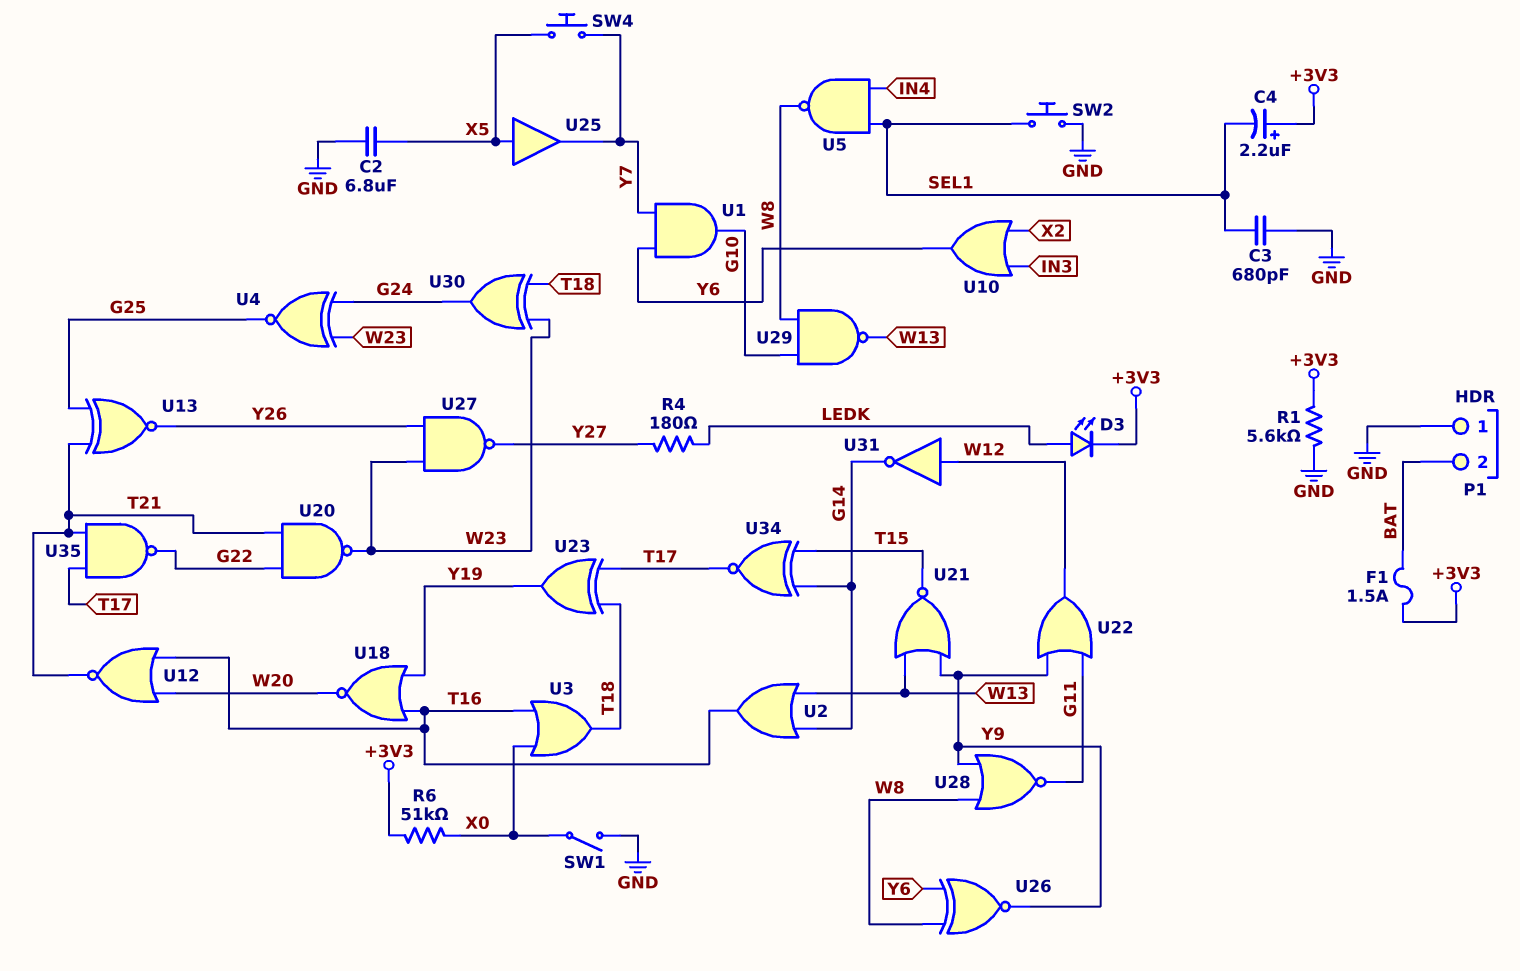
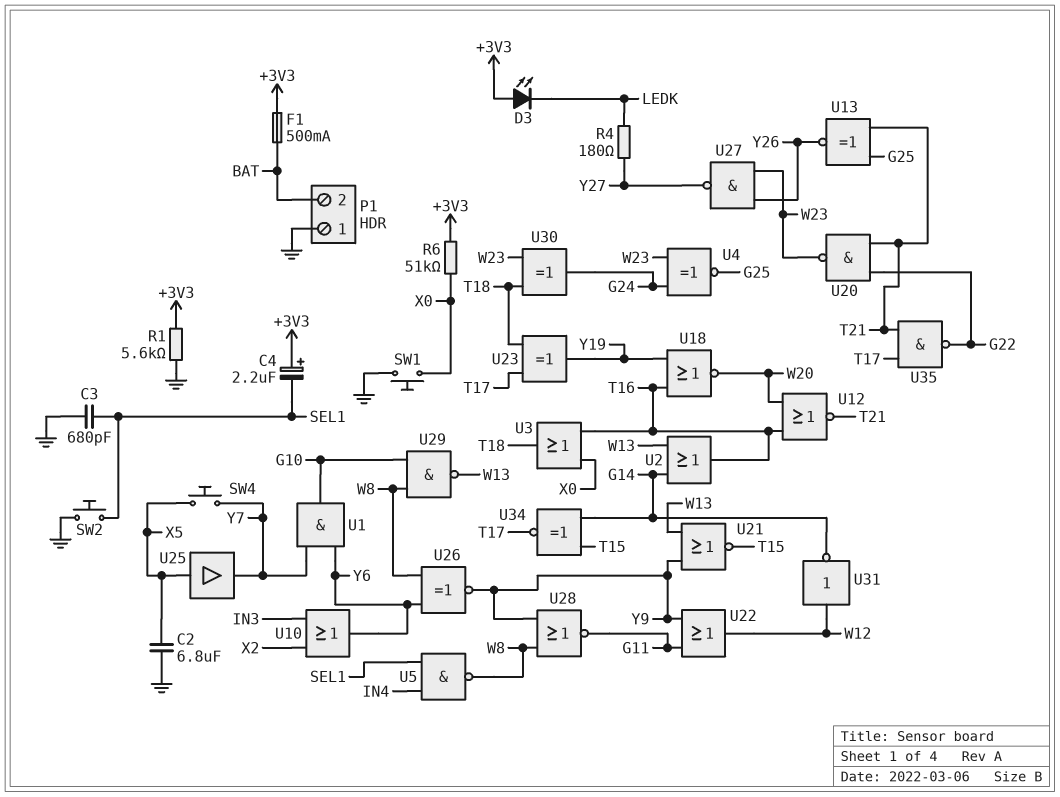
D3: LED (A LEDK, K +3V3) -> LED (A +3V3, K LEDK)
F1: 1.5A (+3V3, BAT) -> 500mA (+3V3, BAT)
SW1: switch (GND, X0) -> button (GND, X0)

